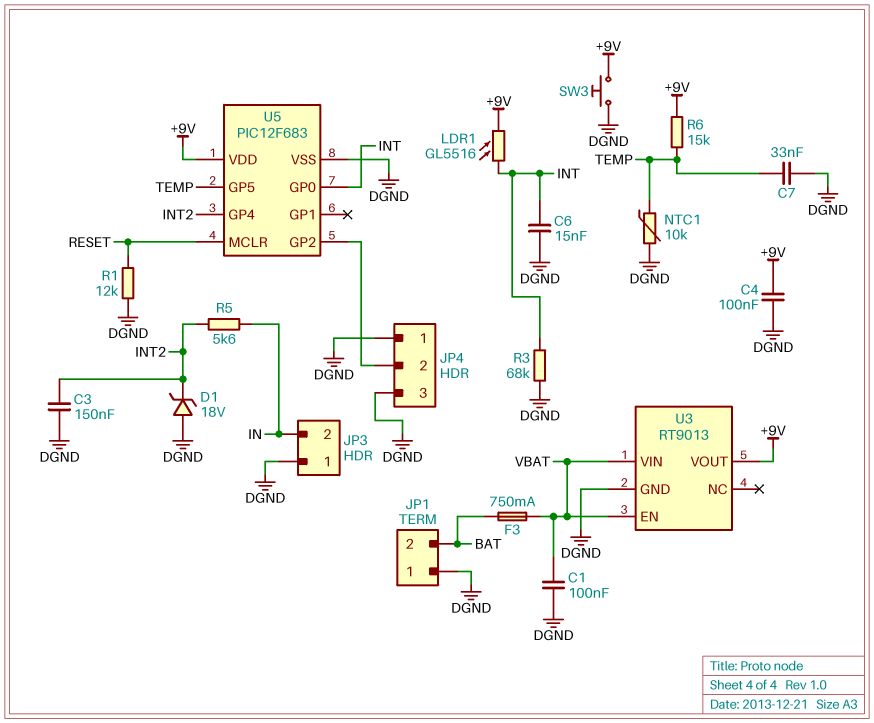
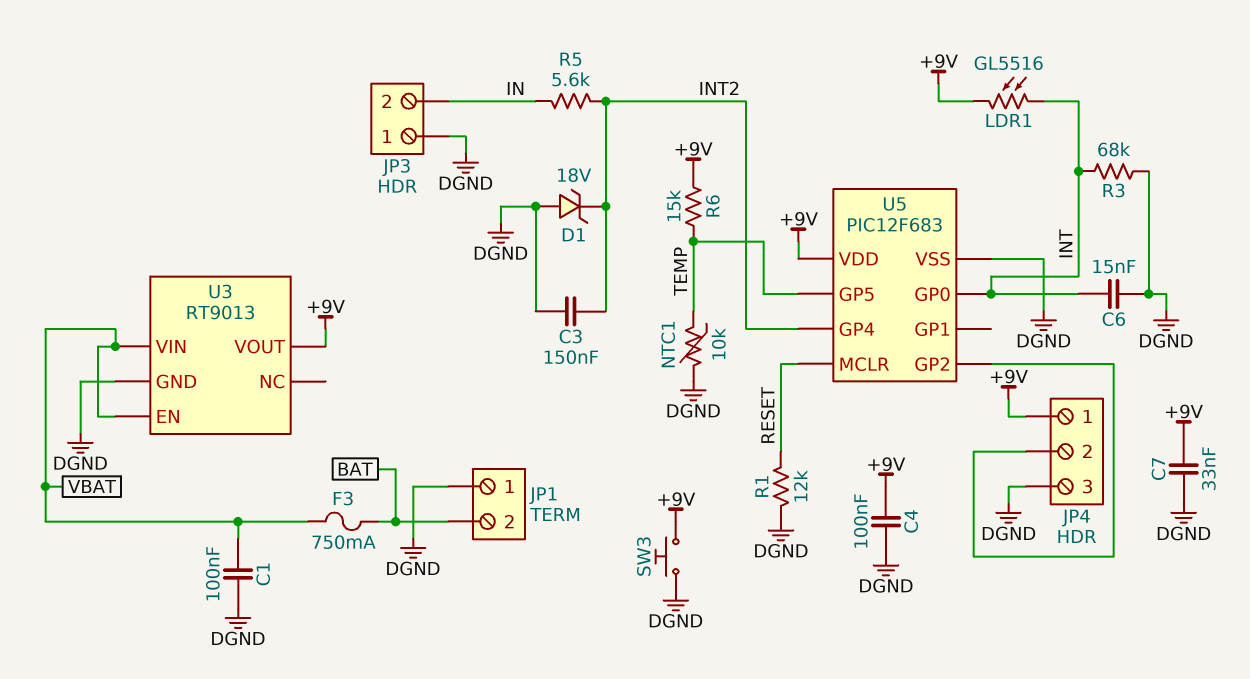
C7: 33nF (DGND, TEMP) -> 33nF (+9V, DGND)
JP4 pin 1: DGND -> +9V

